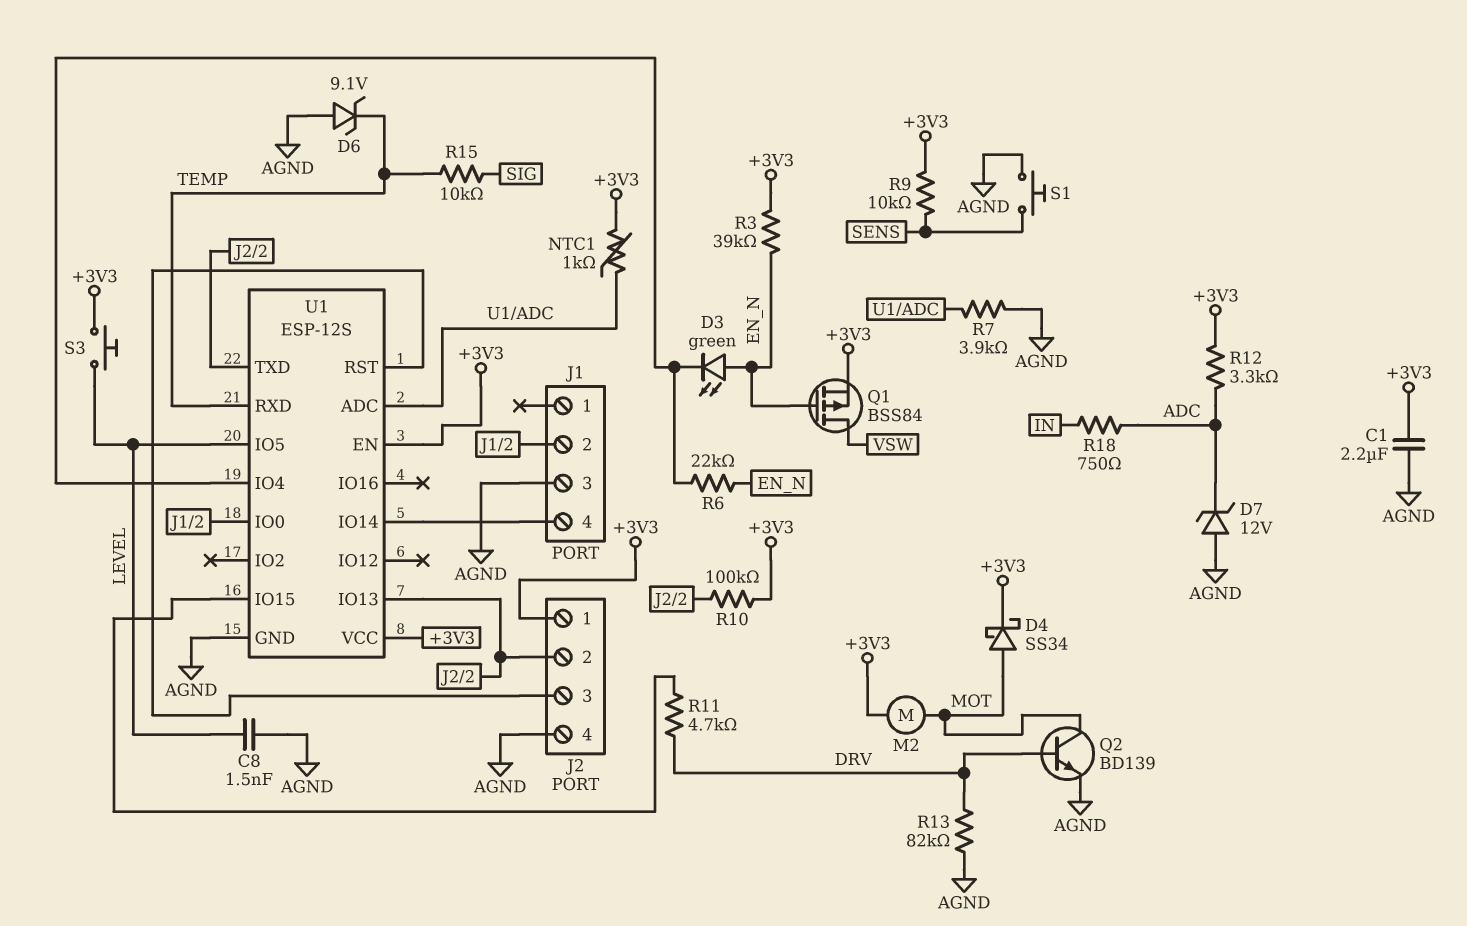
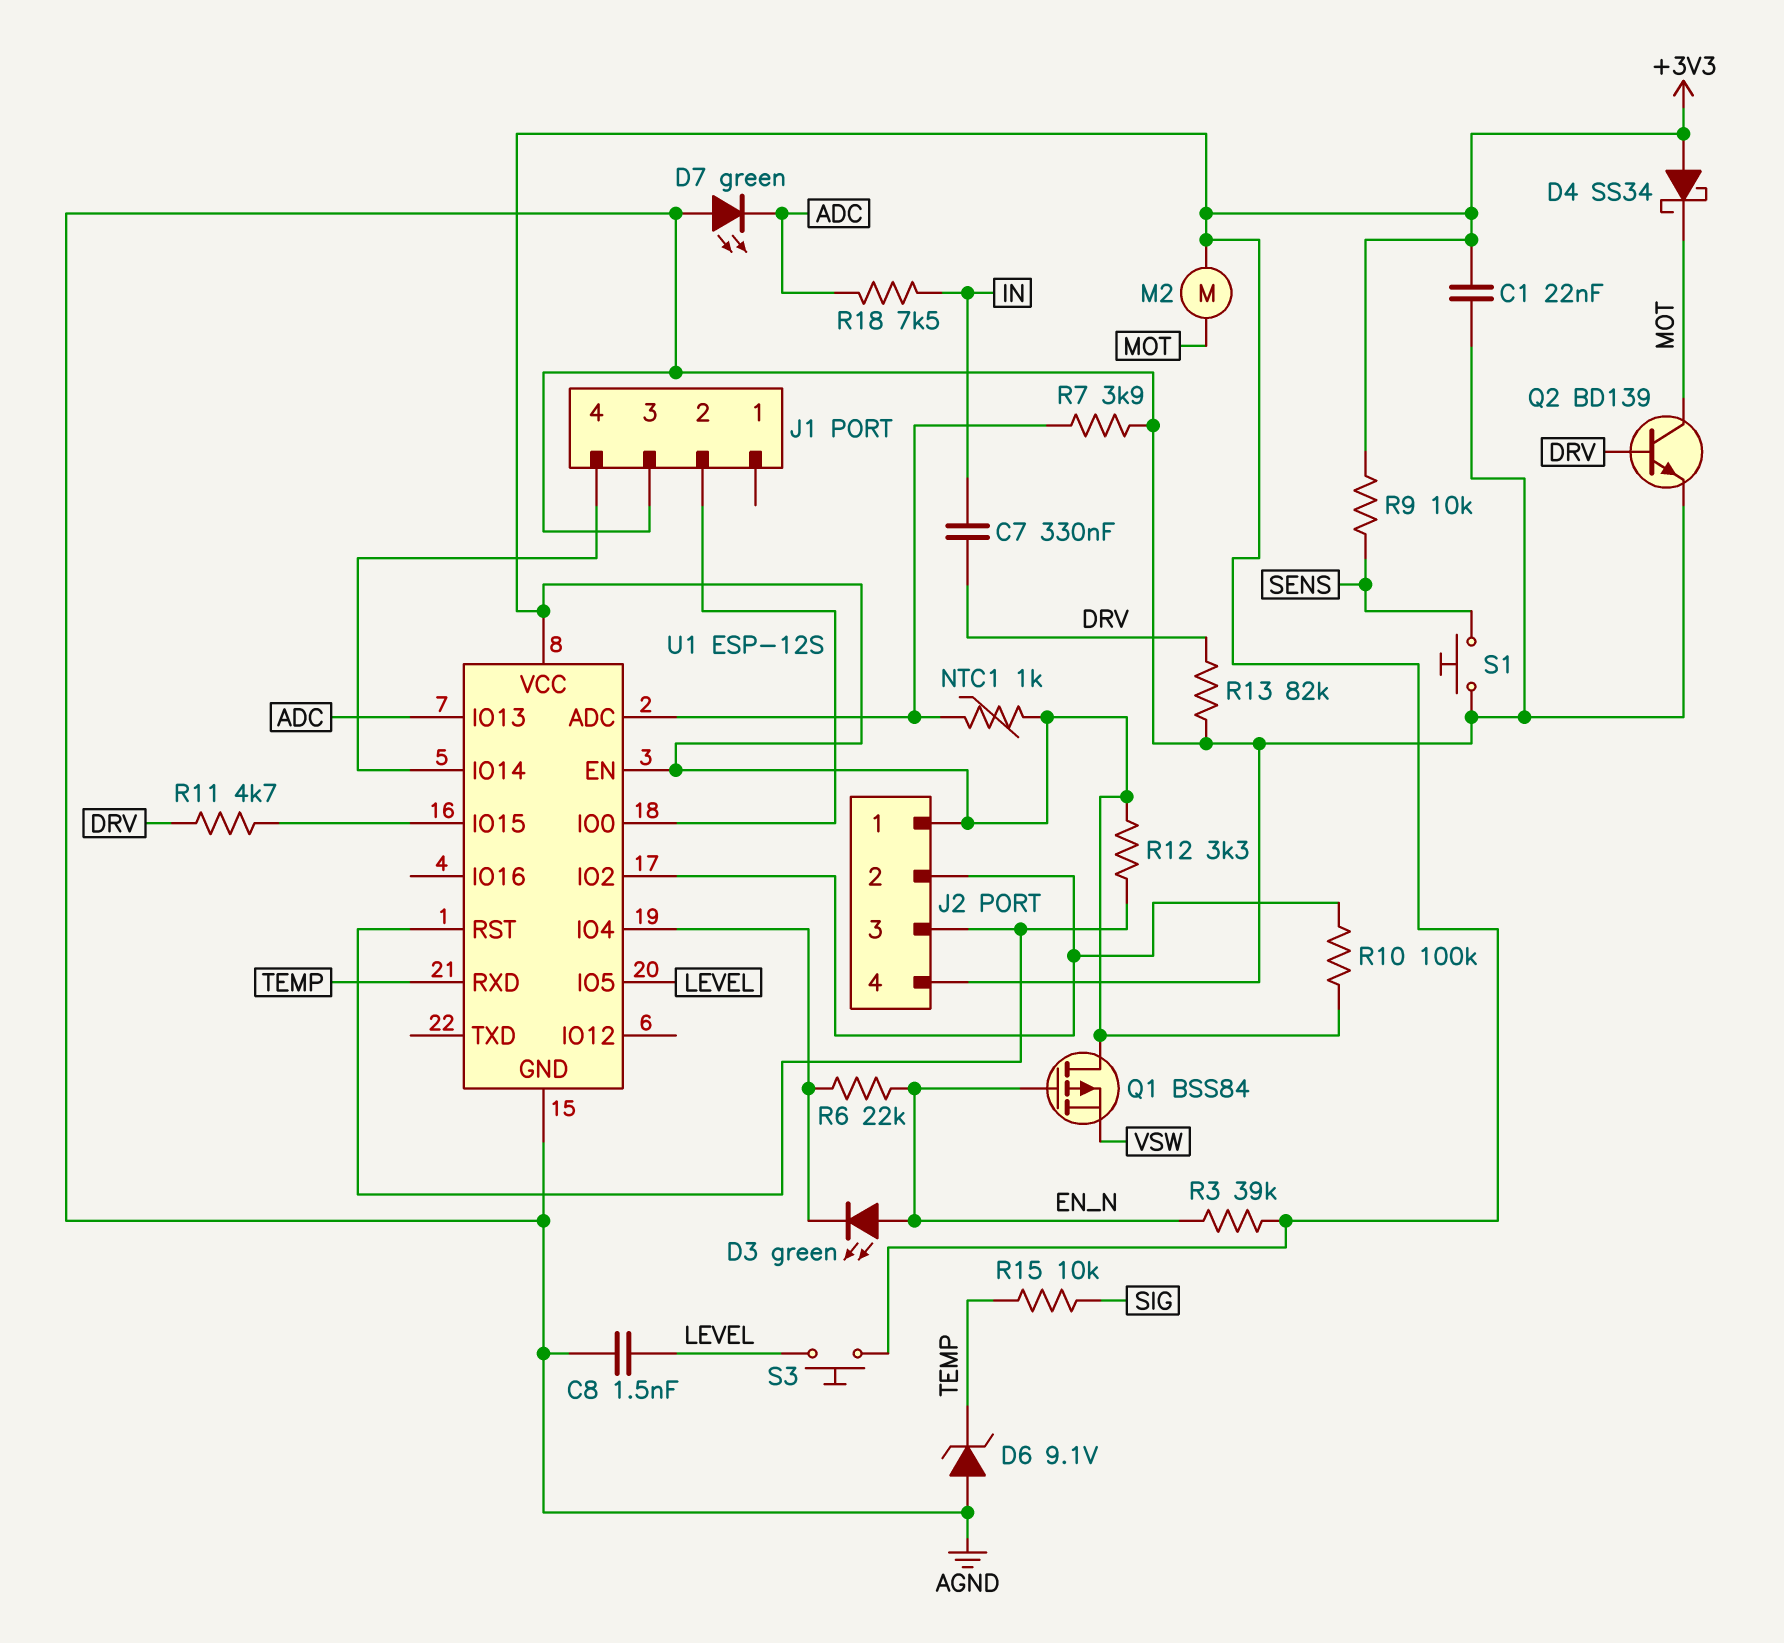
C1: 2.2uF (+3V3, AGND) -> 22nF (+3V3, AGND)
C7: none -> 330nF (DRV, IN)
D4: schottky SS34 (A MOT, K +3V3) -> schottky SS34 (A +3V3, K MOT)
D7: zener 12V (A AGND, K ADC) -> LED green (A AGND, K ADC)
Q1: PMOS BSS84 (G EN_N, D VSW, S +3V3) -> PMOS BSS84 (G EN_N, D +3V3, S VSW)
R12: 3.3k (+3V3, ADC) -> 3.3k (+3V3, J2/3)
R18: 750 (ADC, IN) -> 7.5k (ADC, IN)
U1 pin IO2: none -> J2/2
U1 pin IO13: J2/2 -> ADC
U1 pin TXD: J2/2 -> none

